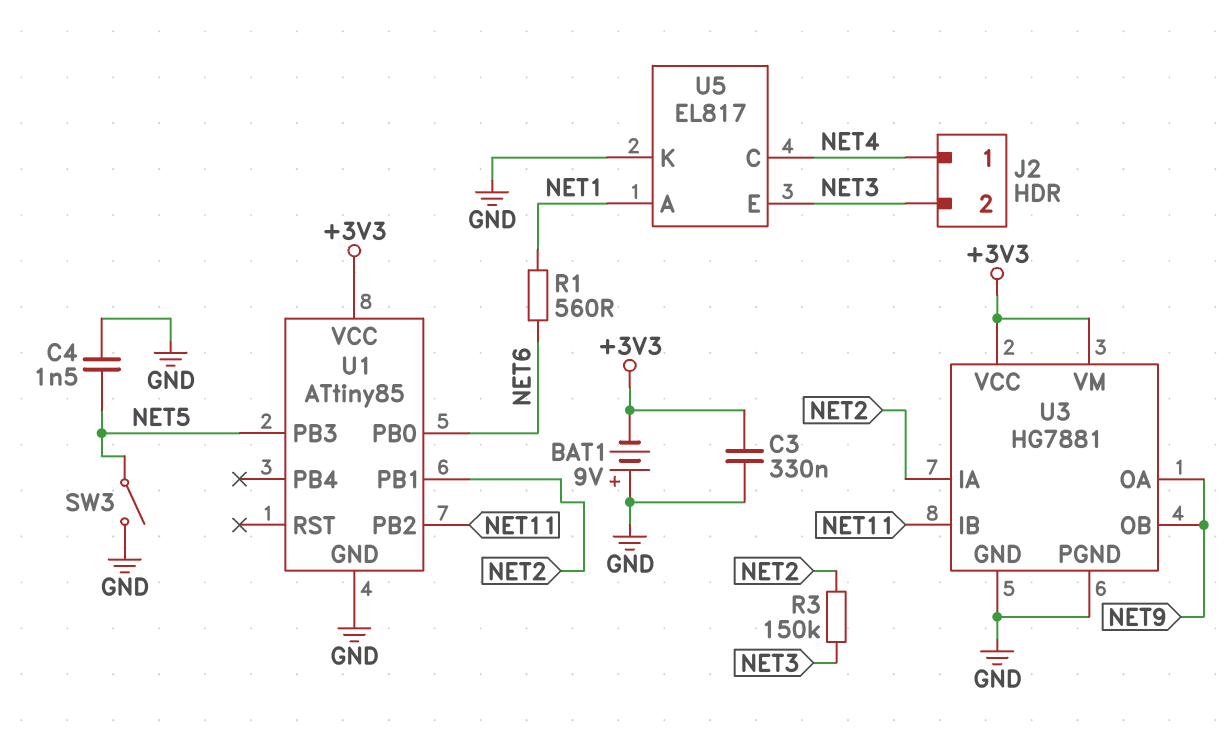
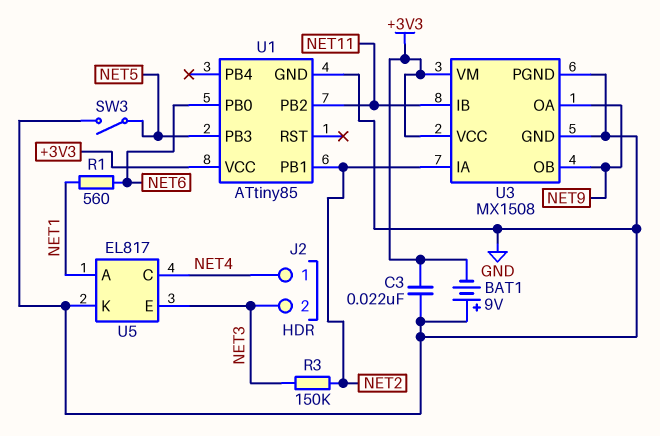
C3: 330nF (+3V3, GND) -> 22nF (+3V3, GND)
C4: 1.5nF (GND, NET5) -> none
U3: HG7881 -> MX1508

